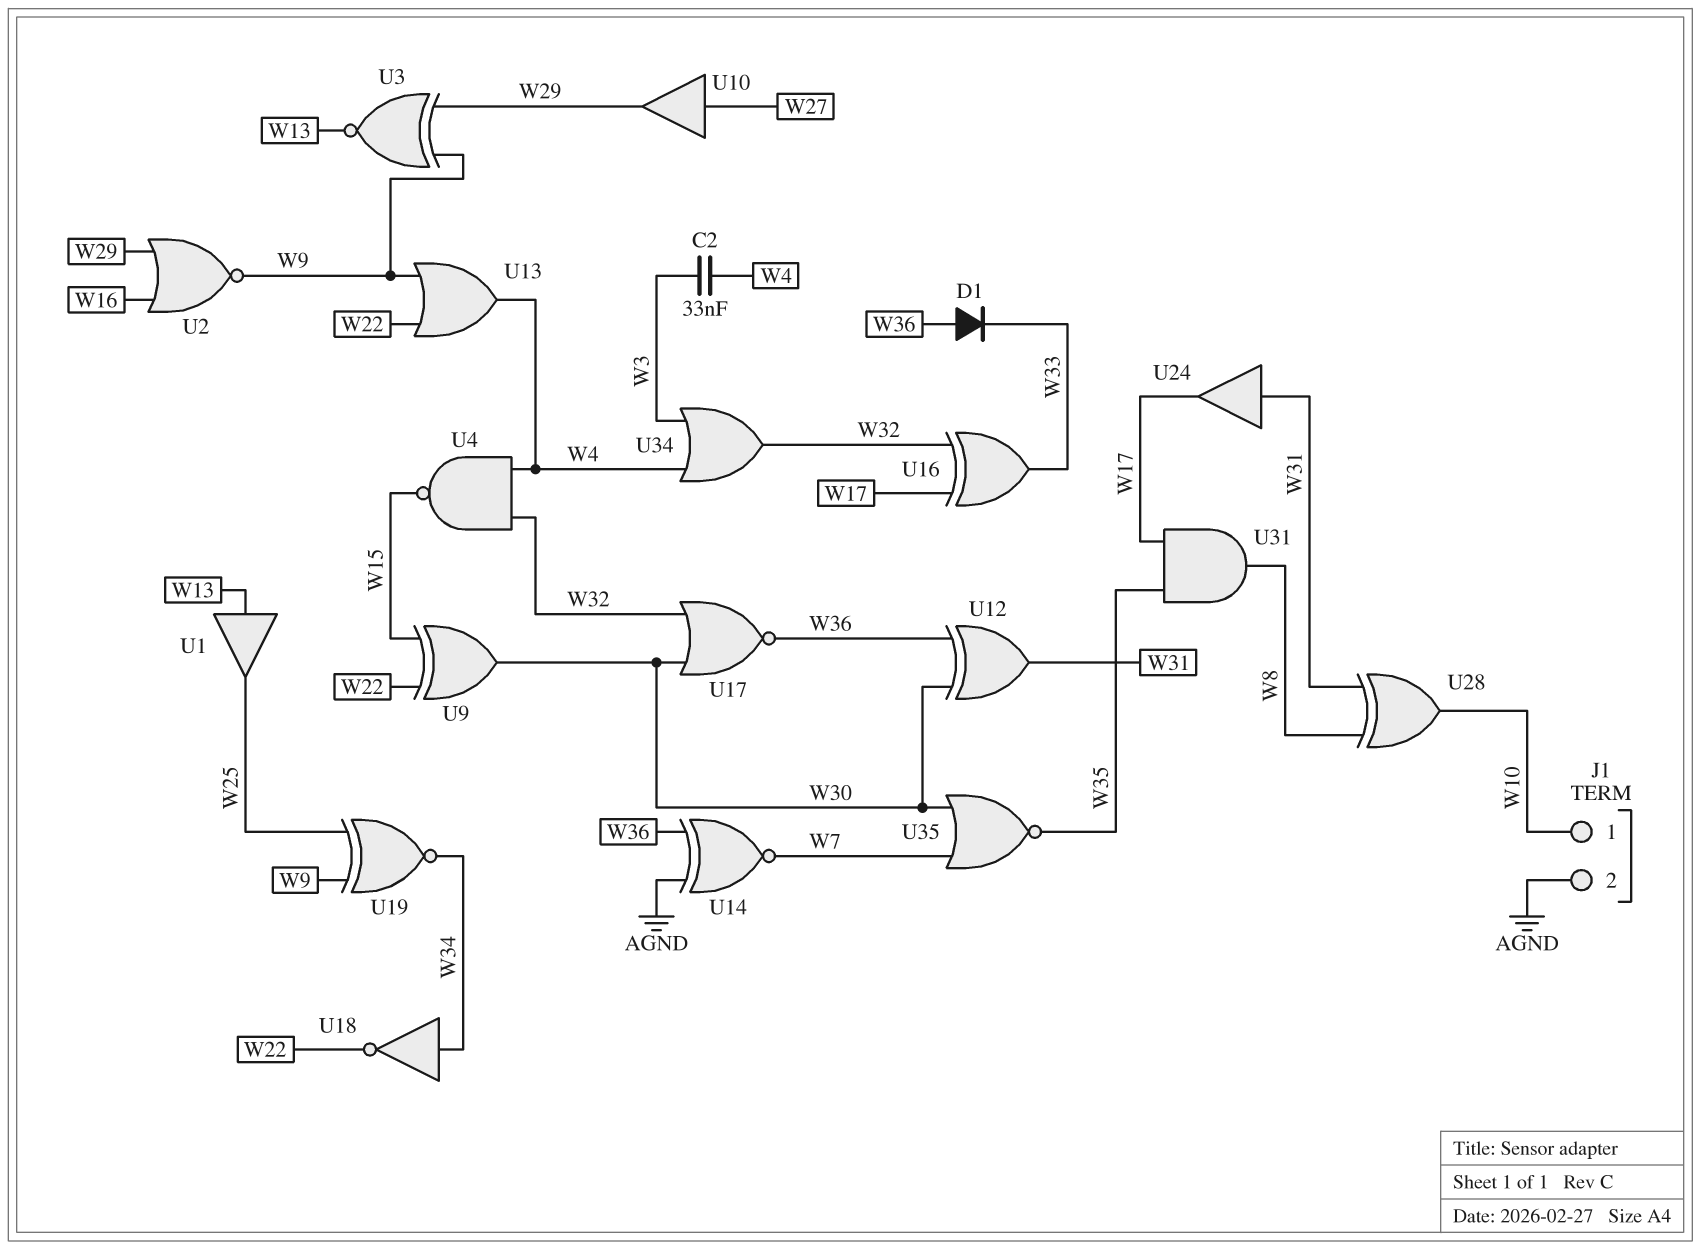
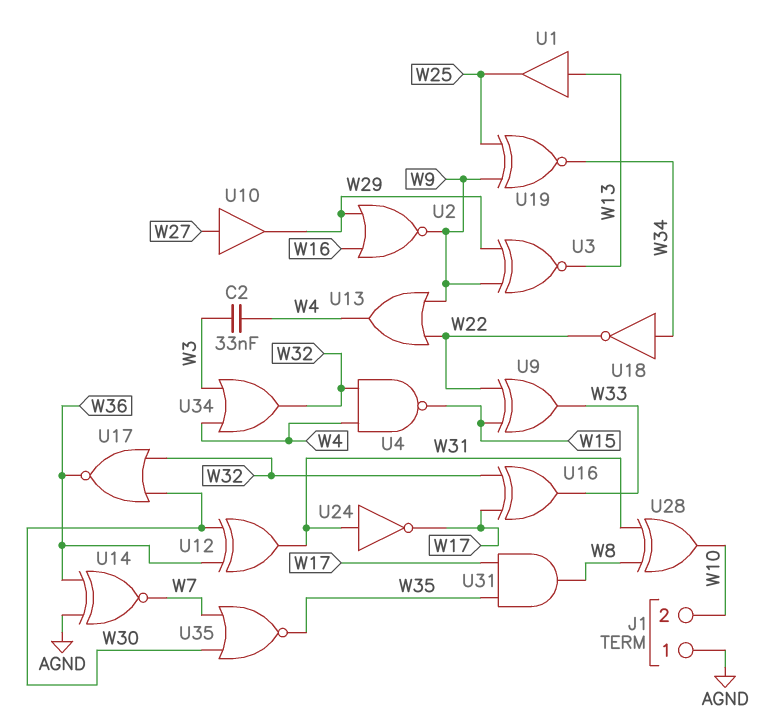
D1: diode (A W36, K W33) -> none
J1 pin 1: W10 -> AGND
J1 pin 2: AGND -> W10
U9: XOR (in W15, in W22, out W30) -> XOR (in W15, in W22, out W33)
U24: buffer (in W31, out W17) -> NOT (in W31, out W17)

